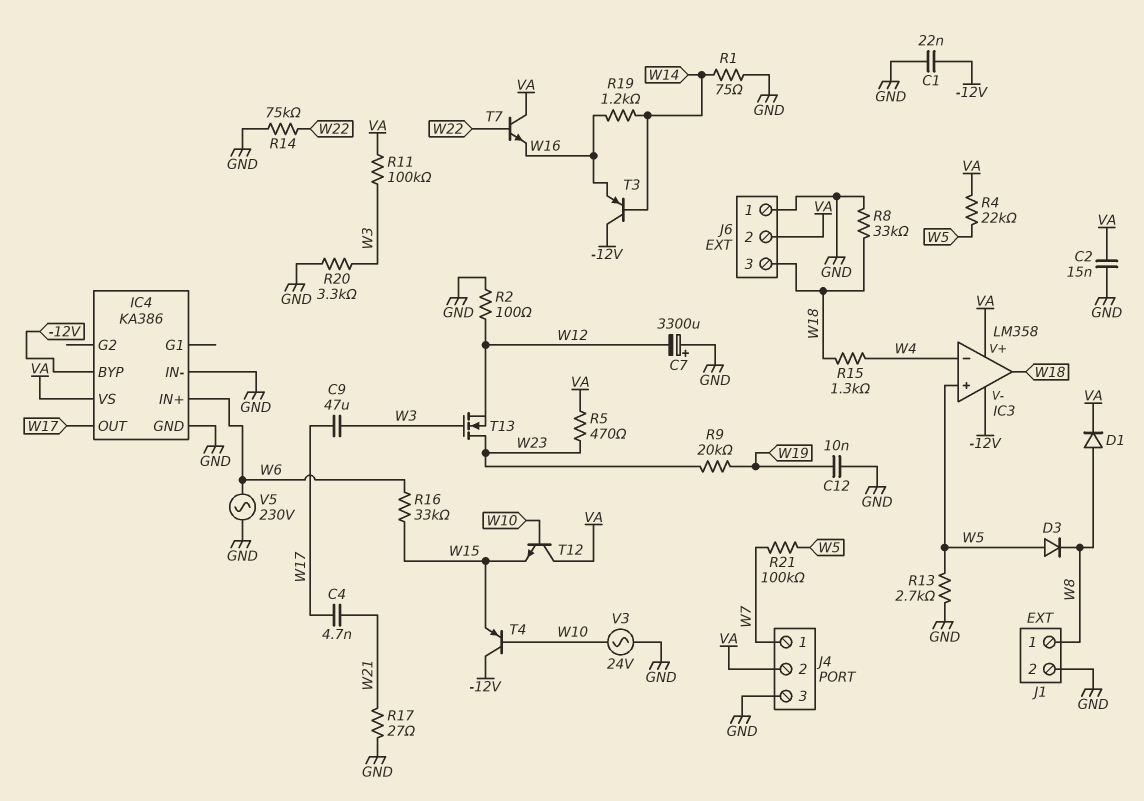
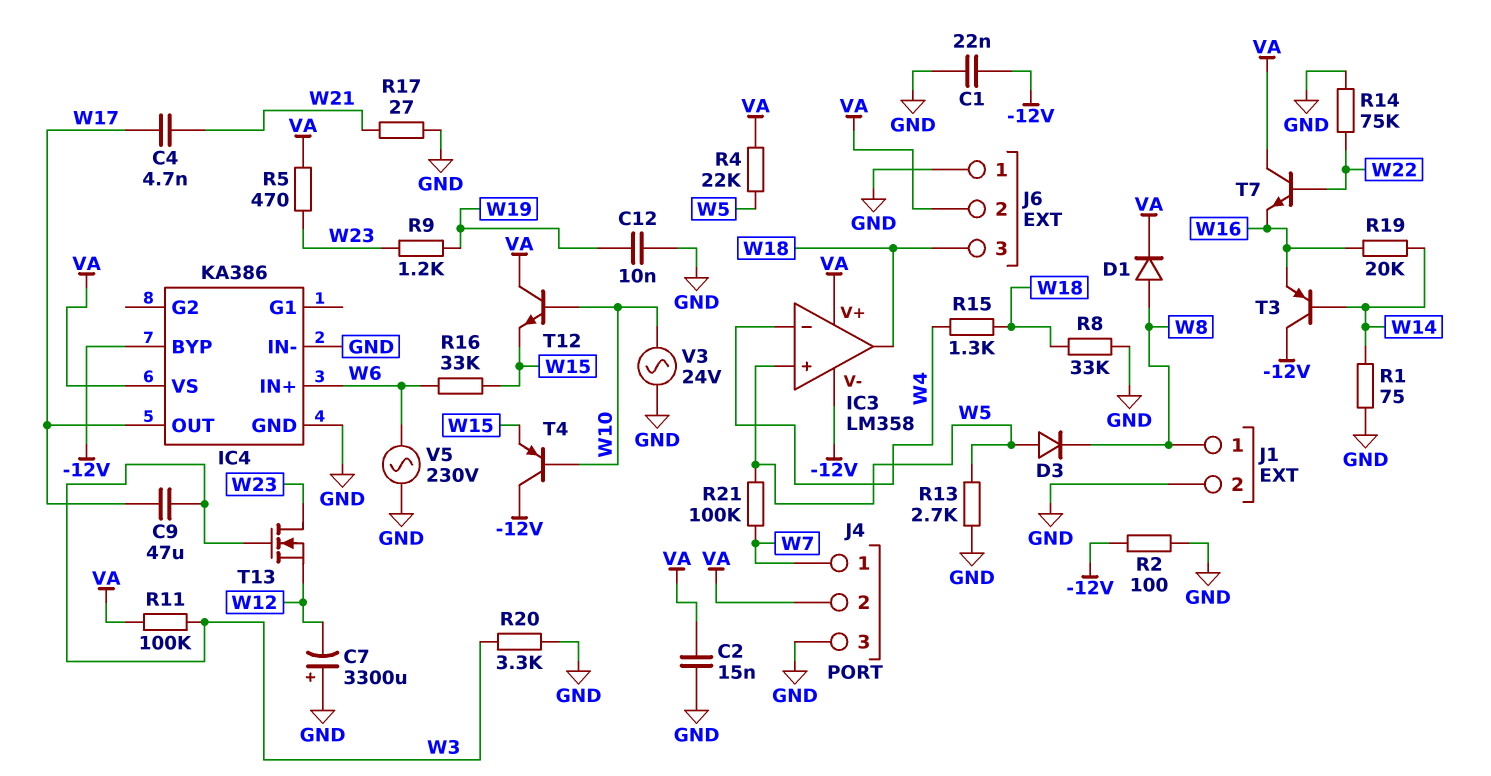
R2: 100 (GND, W12) -> 100 (-12V, GND)
R9: 20k (W19, W23) -> 1.2k (W19, W23)
R19: 1.2k (W14, W16) -> 20k (W14, W16)

